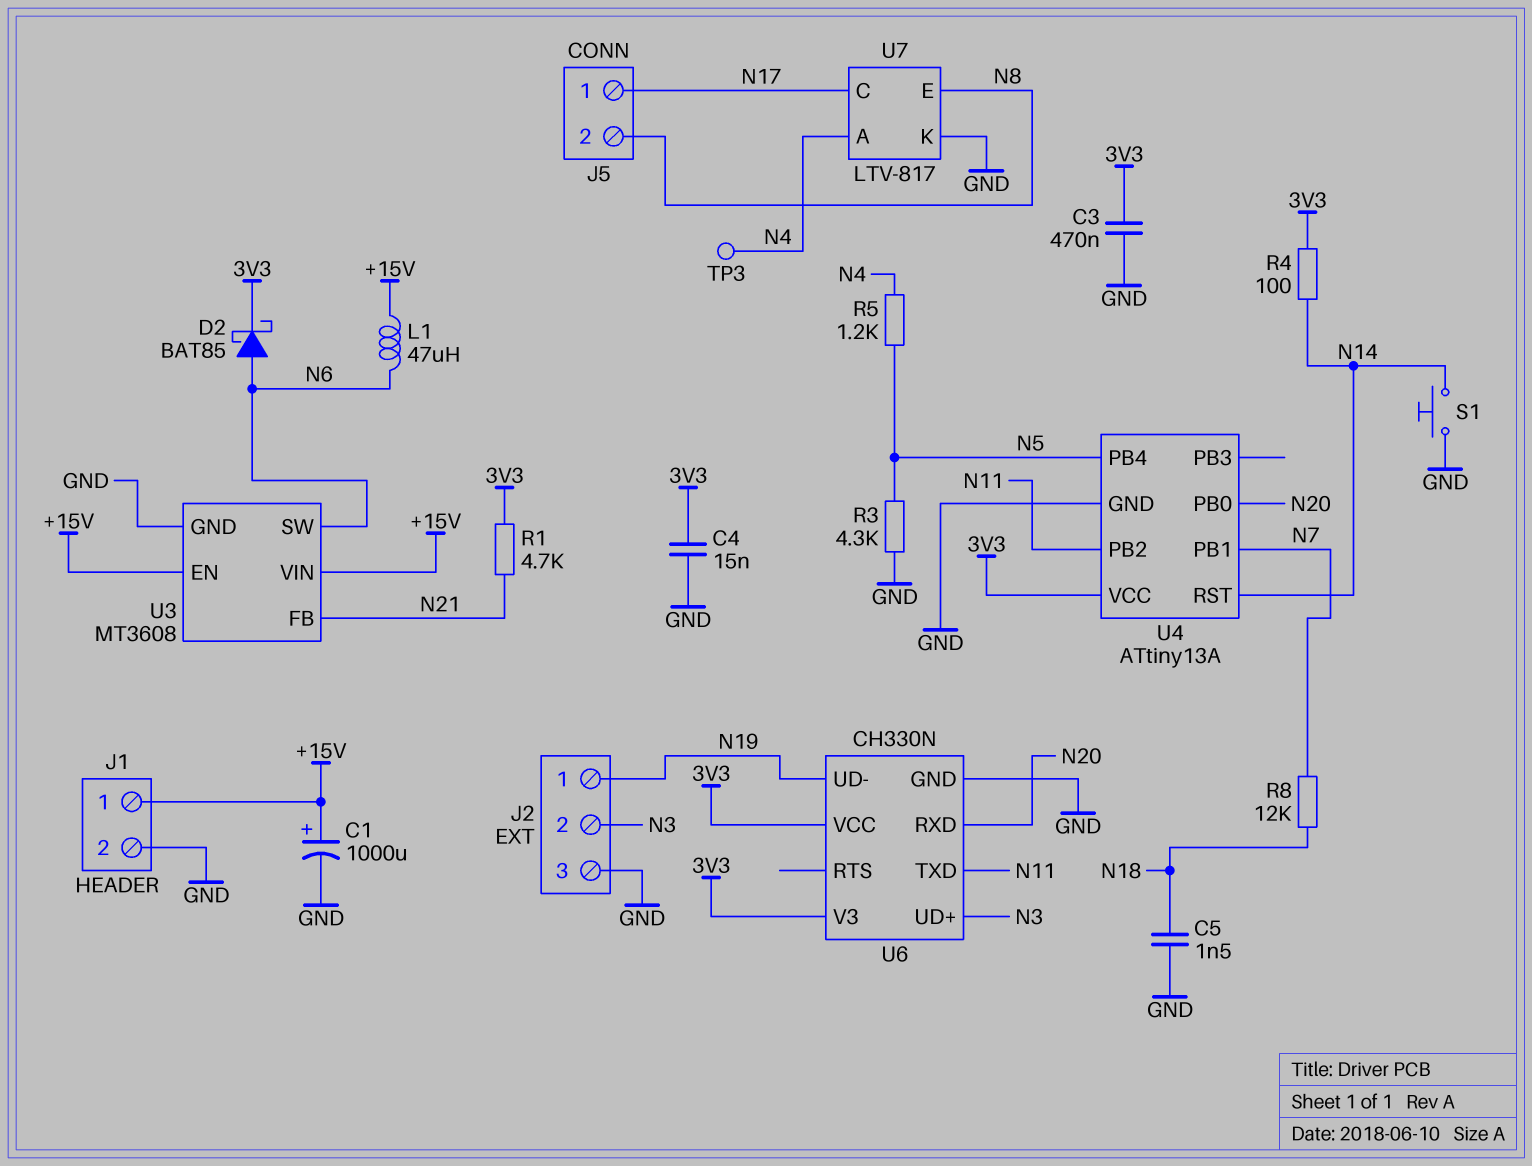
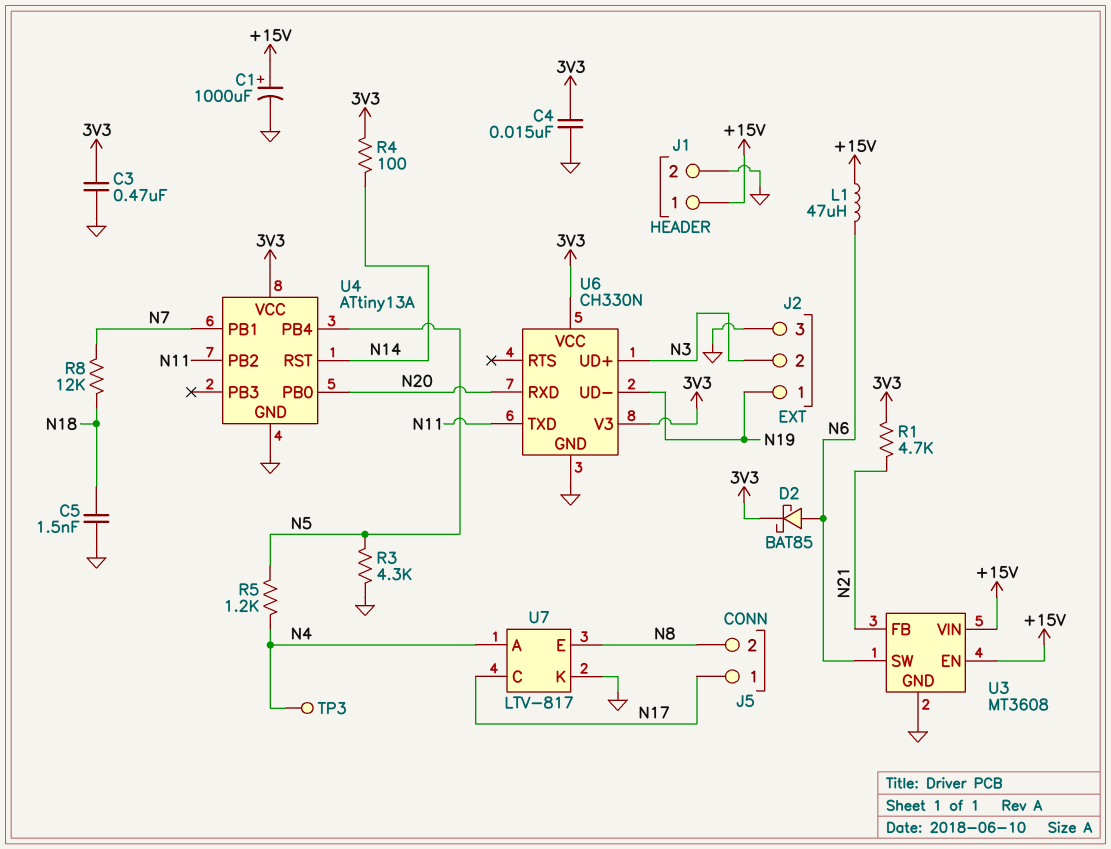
S1: button (GND, N14) -> none

